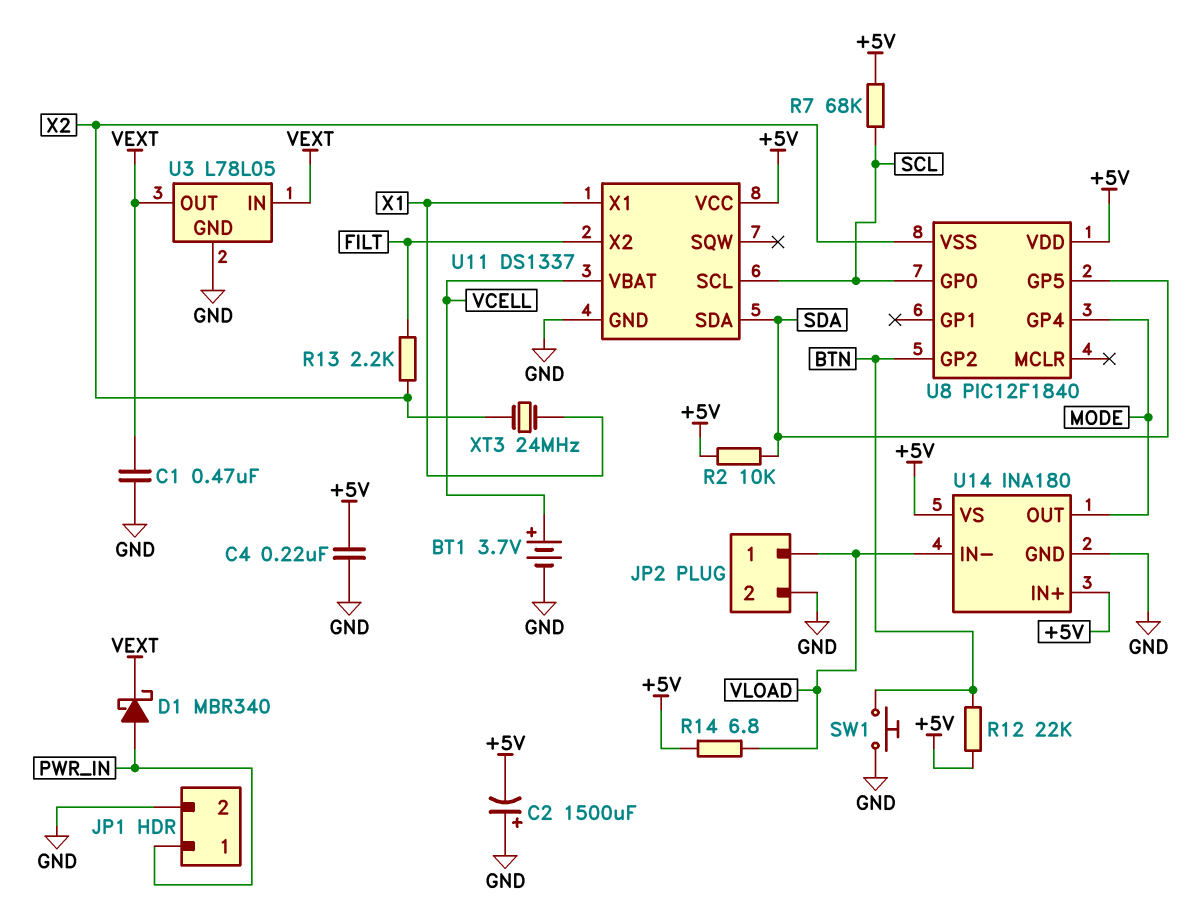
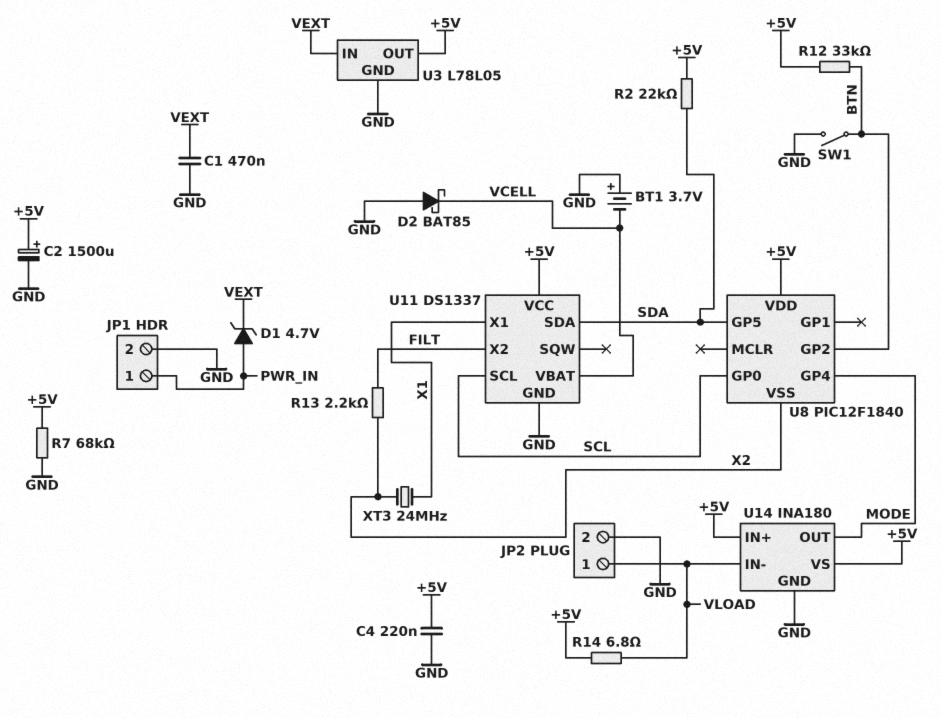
BT1: 3.7V (plus VCELL, minus GND) -> 3.7V (plus GND, minus VCELL)
C2: 1500uF (plus GND, minus +5V) -> 1500uF (plus +5V, minus GND)
D1: schottky MBR340 (A PWR_IN, K VEXT) -> zener 4.7V (A PWR_IN, K VEXT)
D2: none -> schottky BAT85 (A GND, K VCELL)
R2: 10k (+5V, SDA) -> 22k (+5V, SDA)
R7: 68k (+5V, SCL) -> 68k (+5V, GND)
R12: 22k (+5V, BTN) -> 33k (+5V, BTN)
SW1: button (BTN, GND) -> switch (BTN, GND)
U3 pin OUT: VEXT -> +5V

